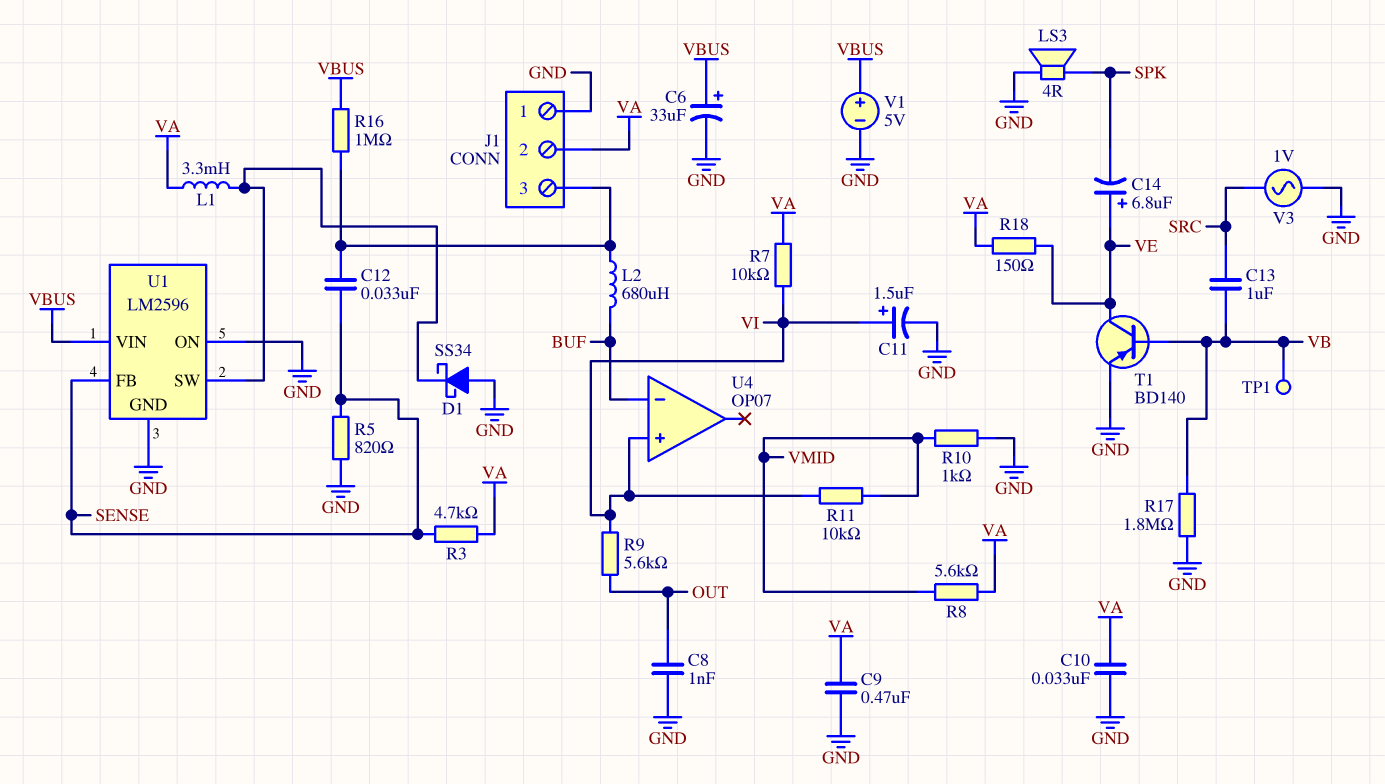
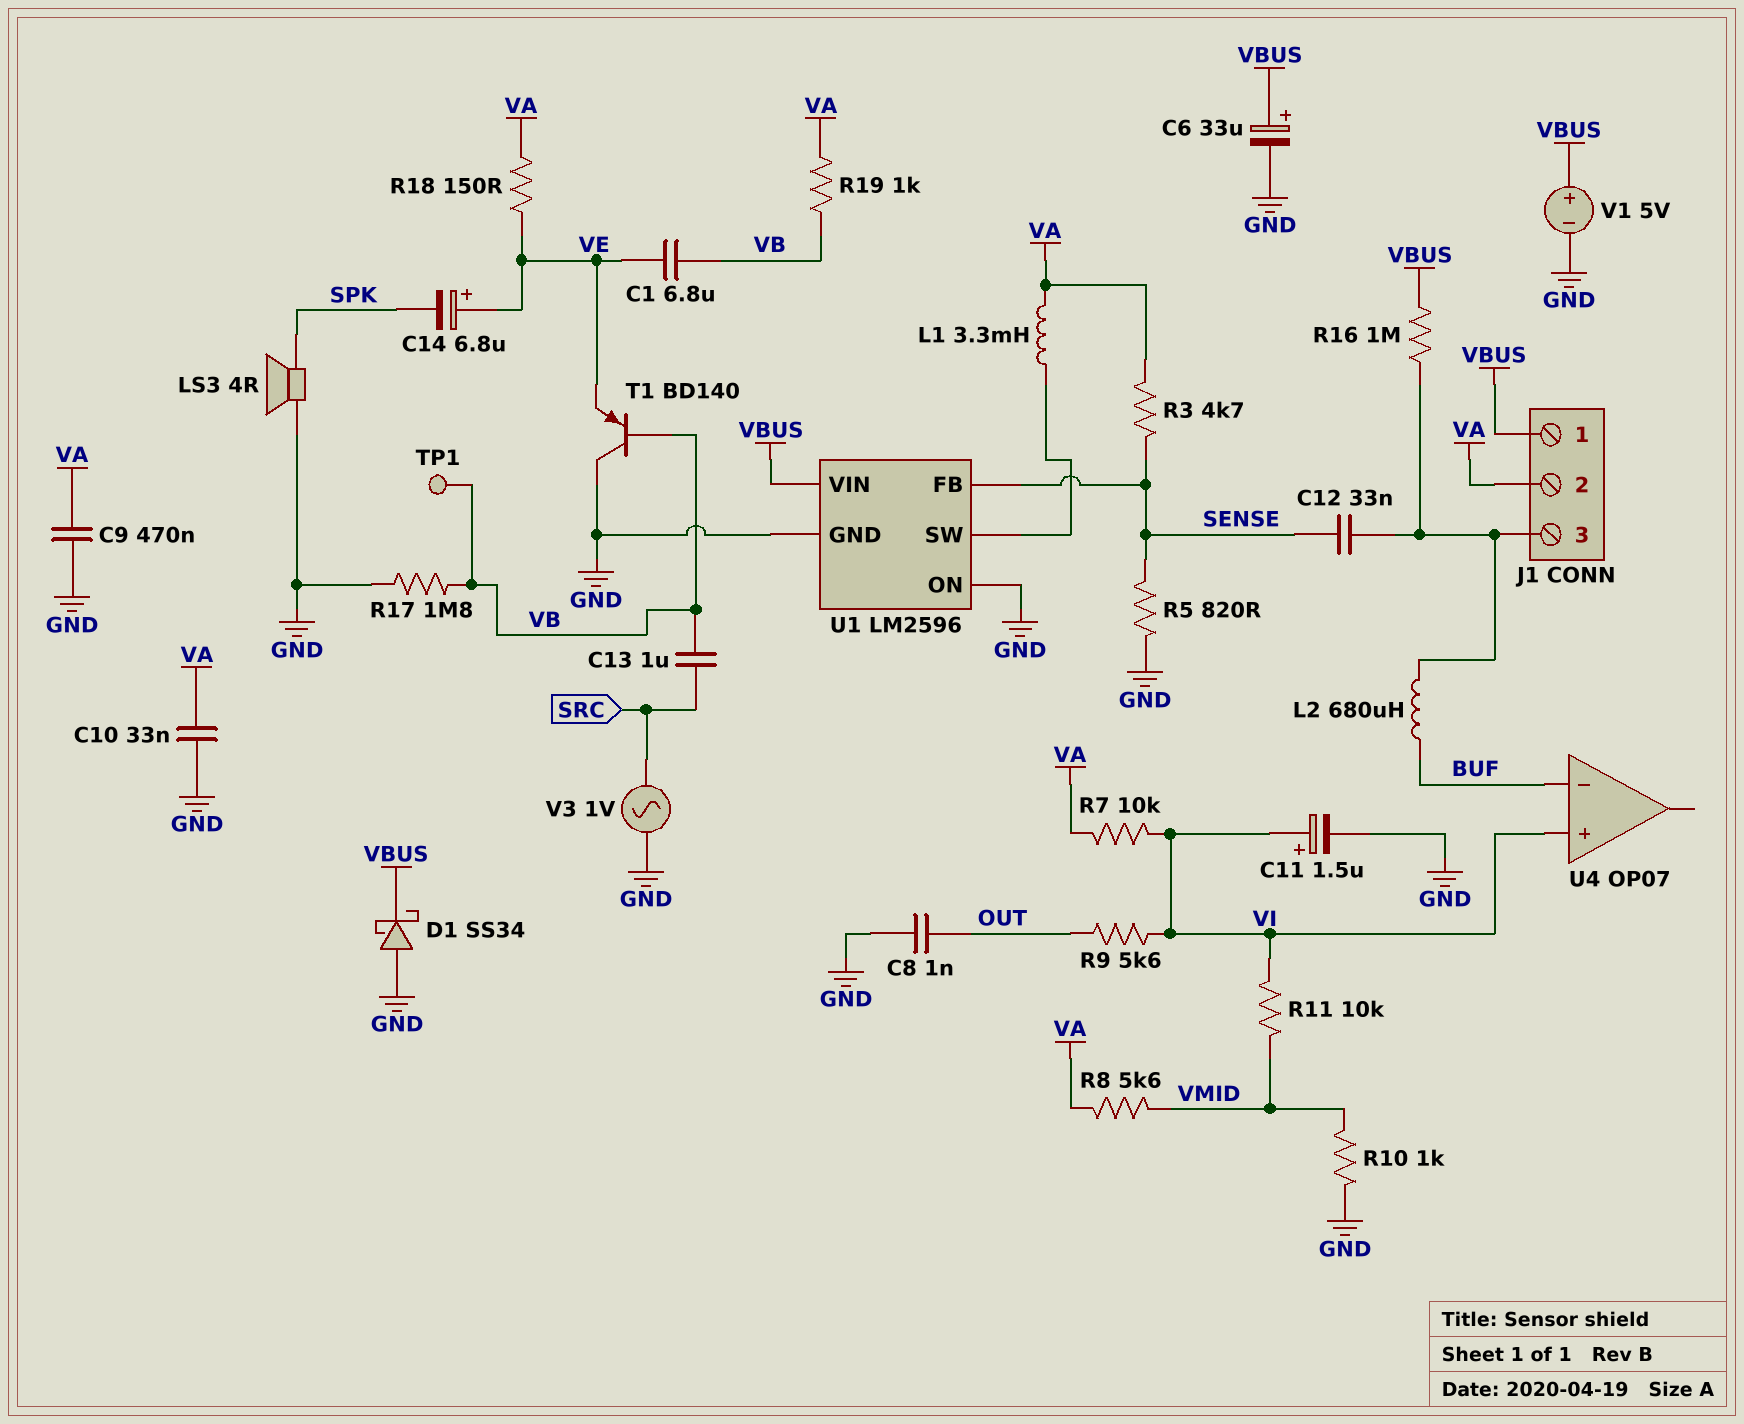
C1: none -> 6.8uF (VB, VE)
D1: schottky SS34 (A GND, K U1/SW) -> schottky SS34 (A GND, K VBUS)
J1 pin 1: GND -> VBUS
R19: none -> 1k (VA, VB)
T1: PNP BD140 (B VB, C VE, E GND) -> PNP BD140 (B VB, C GND, E VE)

